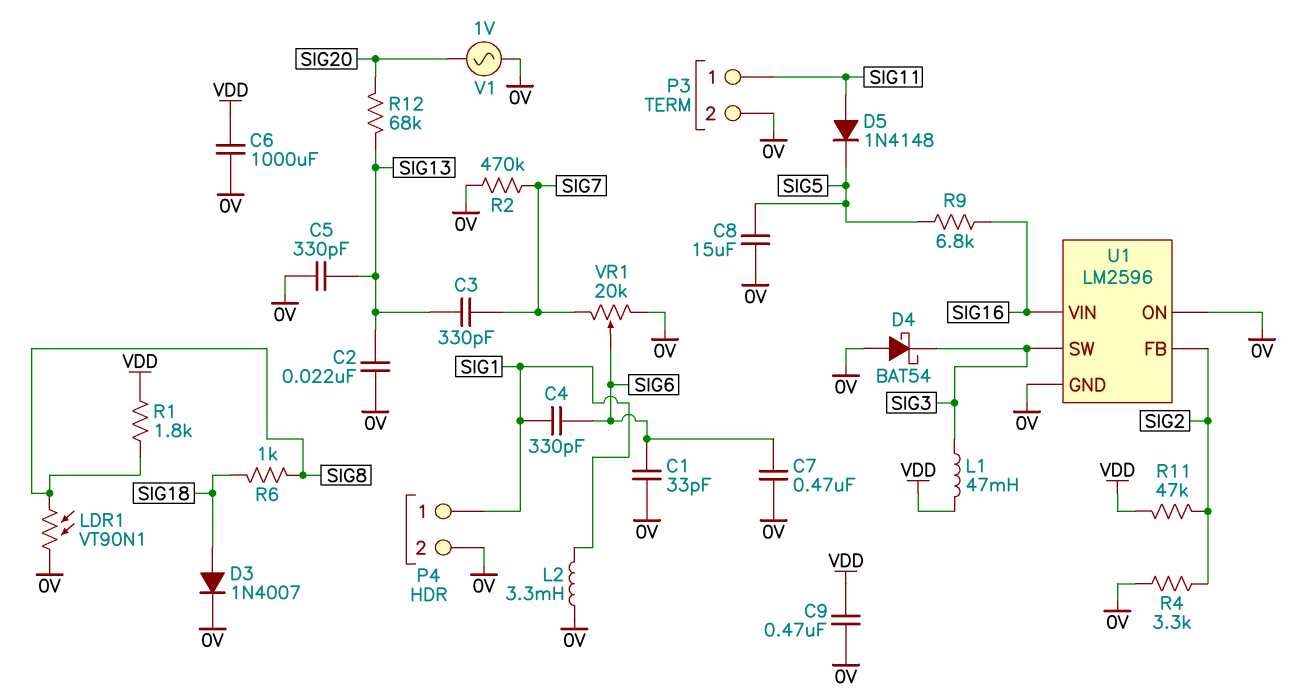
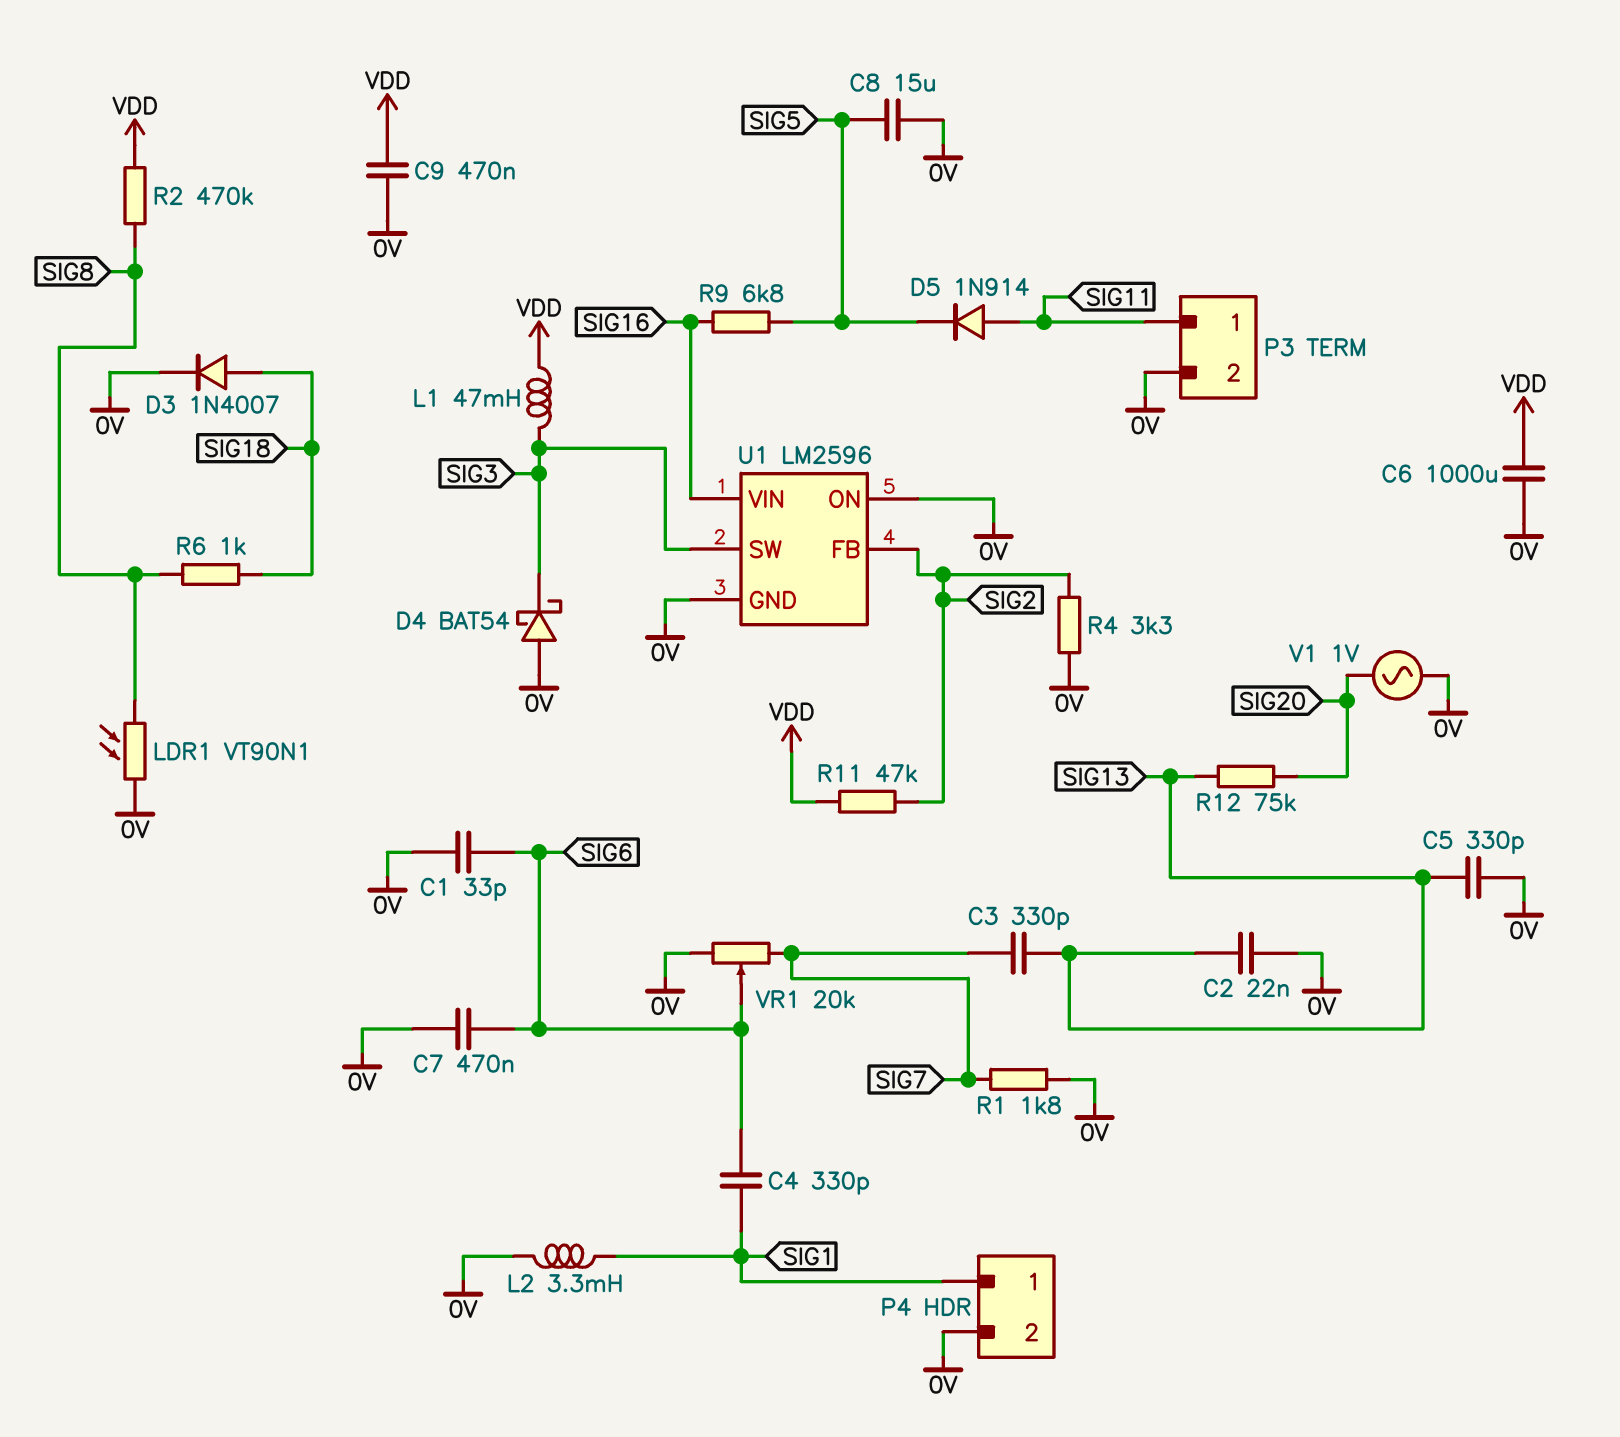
D5: diode 1N4148 (A SIG11, K SIG5) -> diode 1N914 (A SIG11, K SIG5)
R1: 1.8k (SIG8, VDD) -> 1.8k (0V, SIG7)
R2: 470k (0V, SIG7) -> 470k (SIG8, VDD)
R12: 68k (SIG13, SIG20) -> 75k (SIG13, SIG20)

